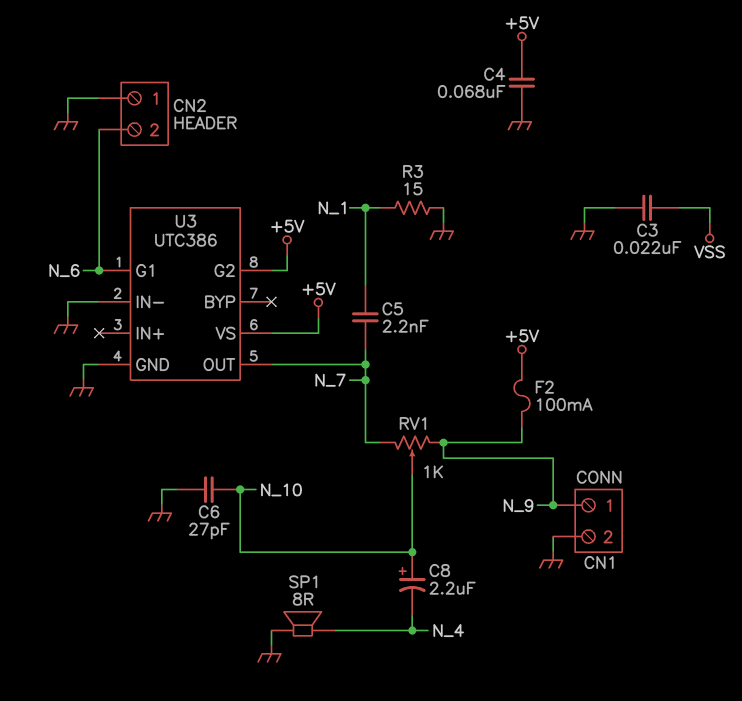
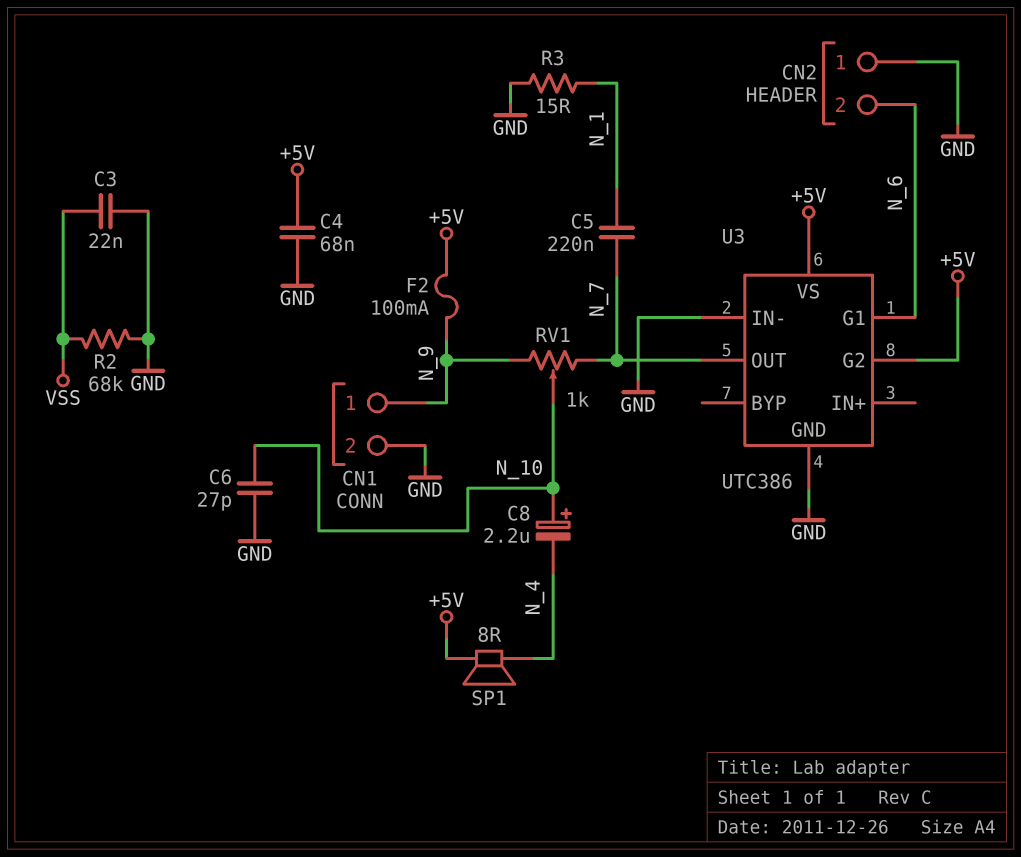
C5: 2.2nF (N_1, N_7) -> 220nF (N_1, N_7)
R2: none -> 68k (GND, VSS)
SP1: speaker 8R (GND, N_4) -> speaker 8R (+5V, N_4)

